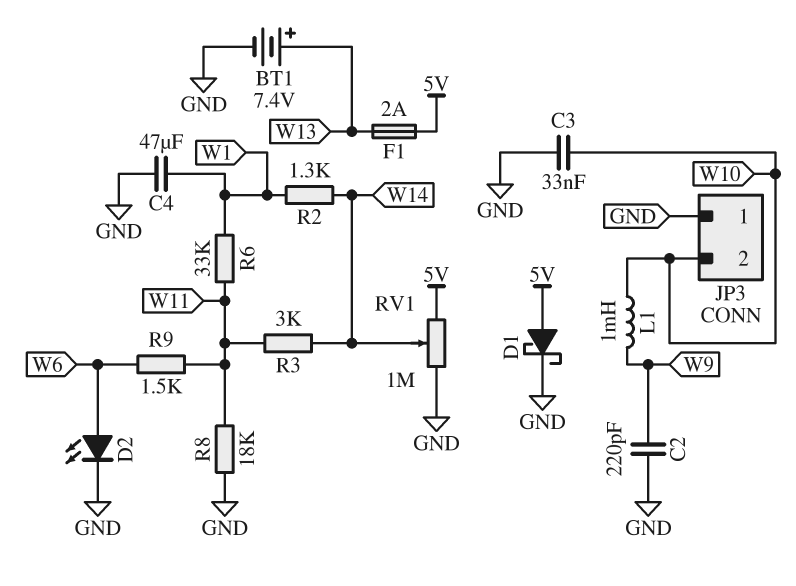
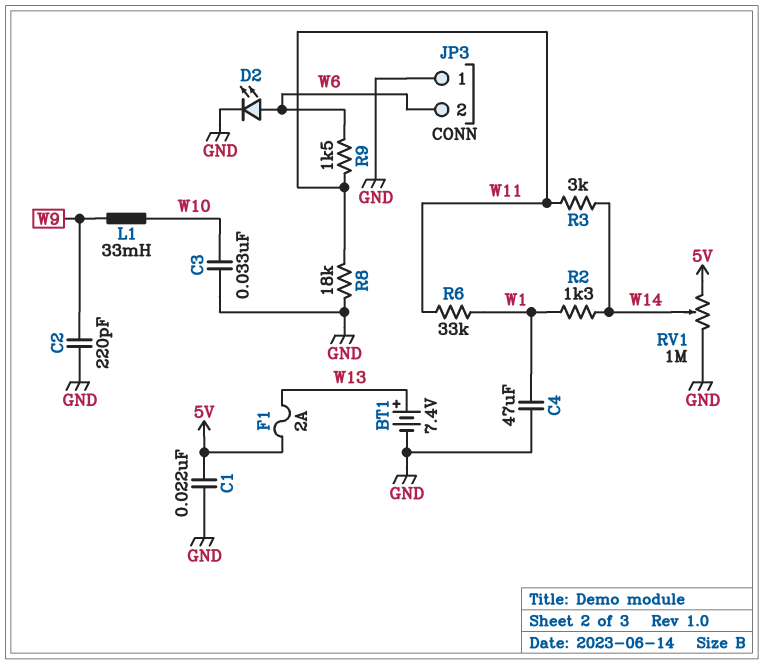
C1: none -> 22nF (5V, GND)
D1: schottky (A 5V, K GND) -> none
JP3 pin 2: W10 -> W6
L1: 1mH (W9, W10) -> 33mH (W9, W10)

